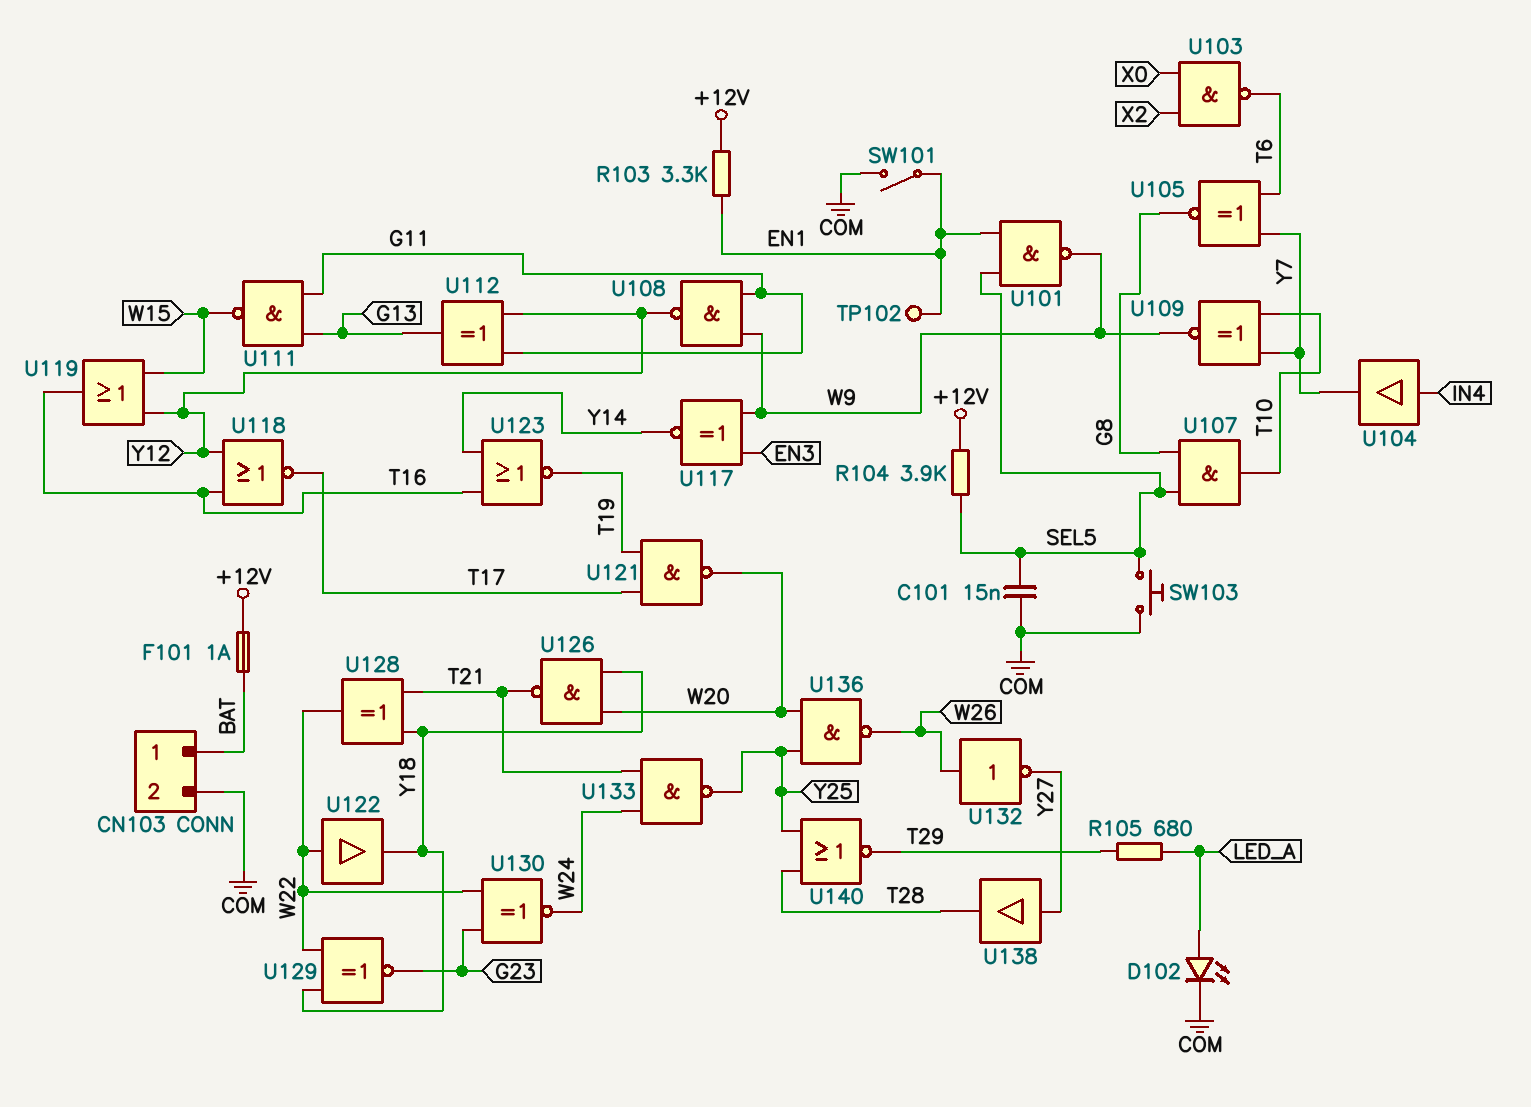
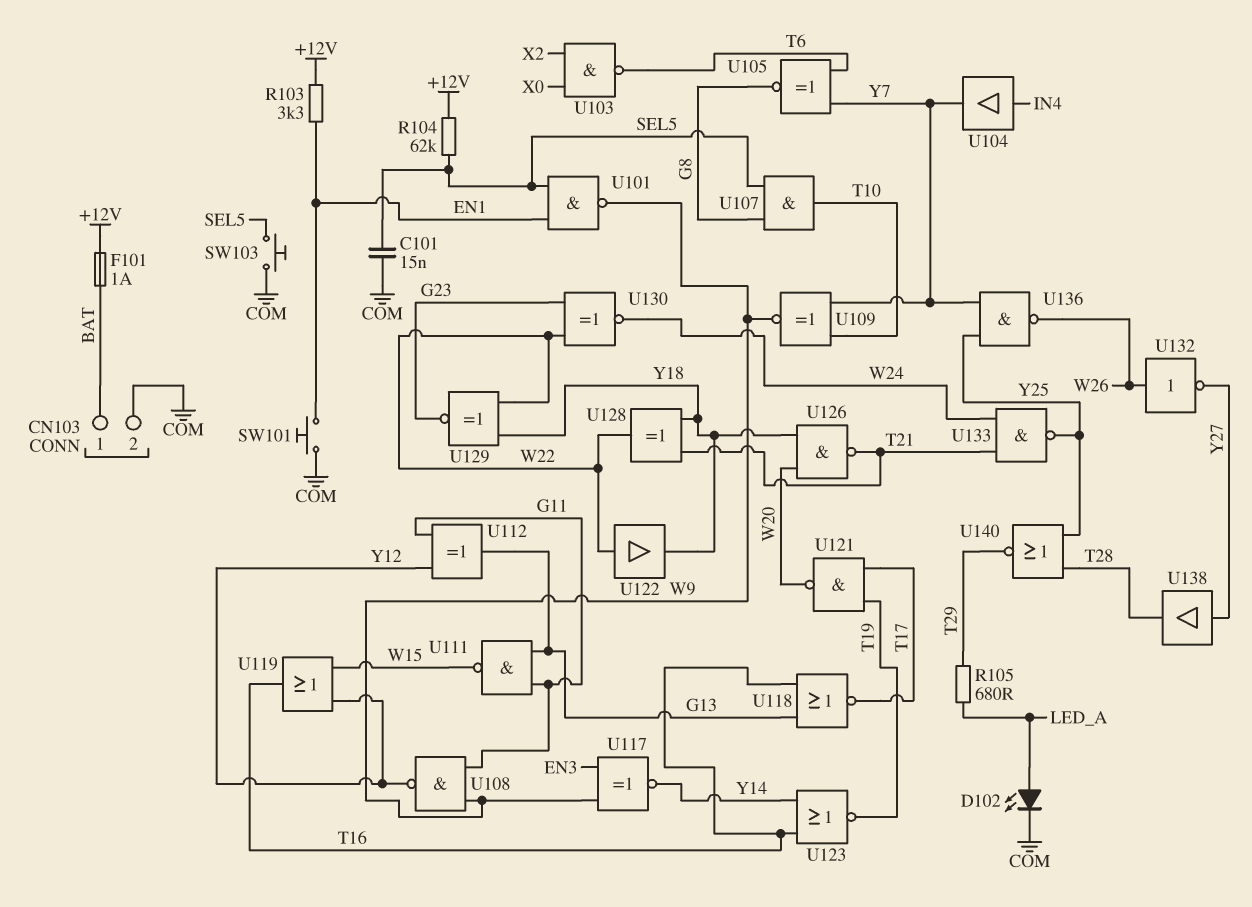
R104: 3.9k (+12V, SEL5) -> 62k (+12V, SEL5)
SW101: switch (COM, EN1) -> button (COM, EN1)
TP102: test point (EN1) -> none
U118: NOR (in T16, in Y12, out T17) -> NOR (in G13, in T16, out T17)
U136: NAND (in W20, in Y25, out W26) -> NAND (in Y7, in Y25, out W26)

